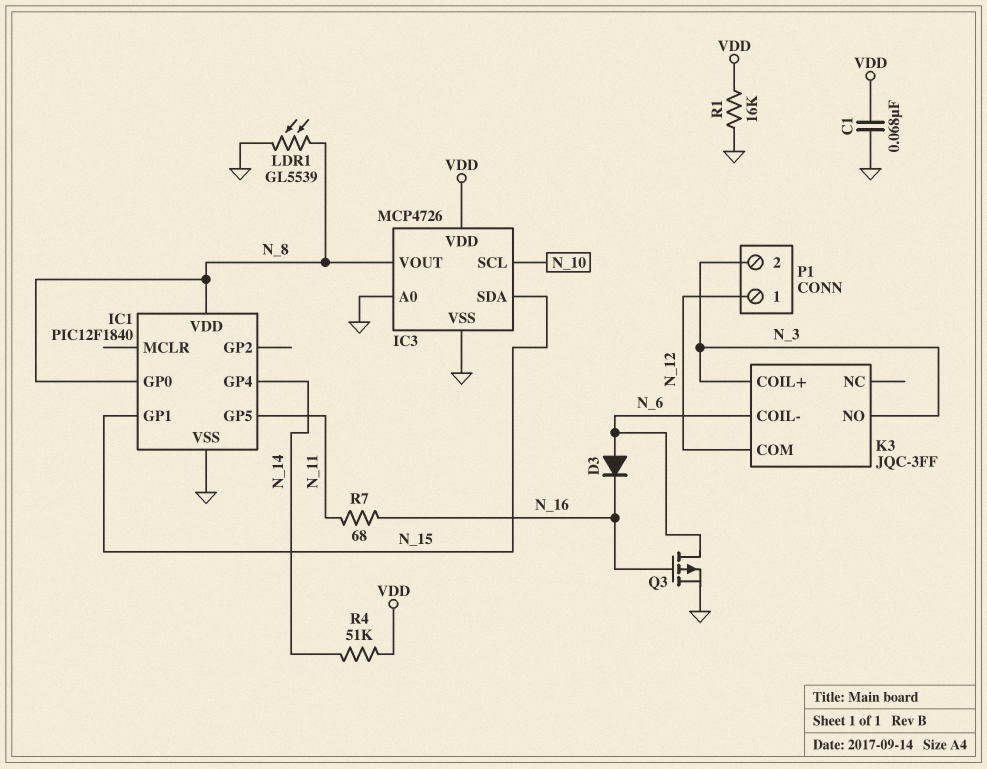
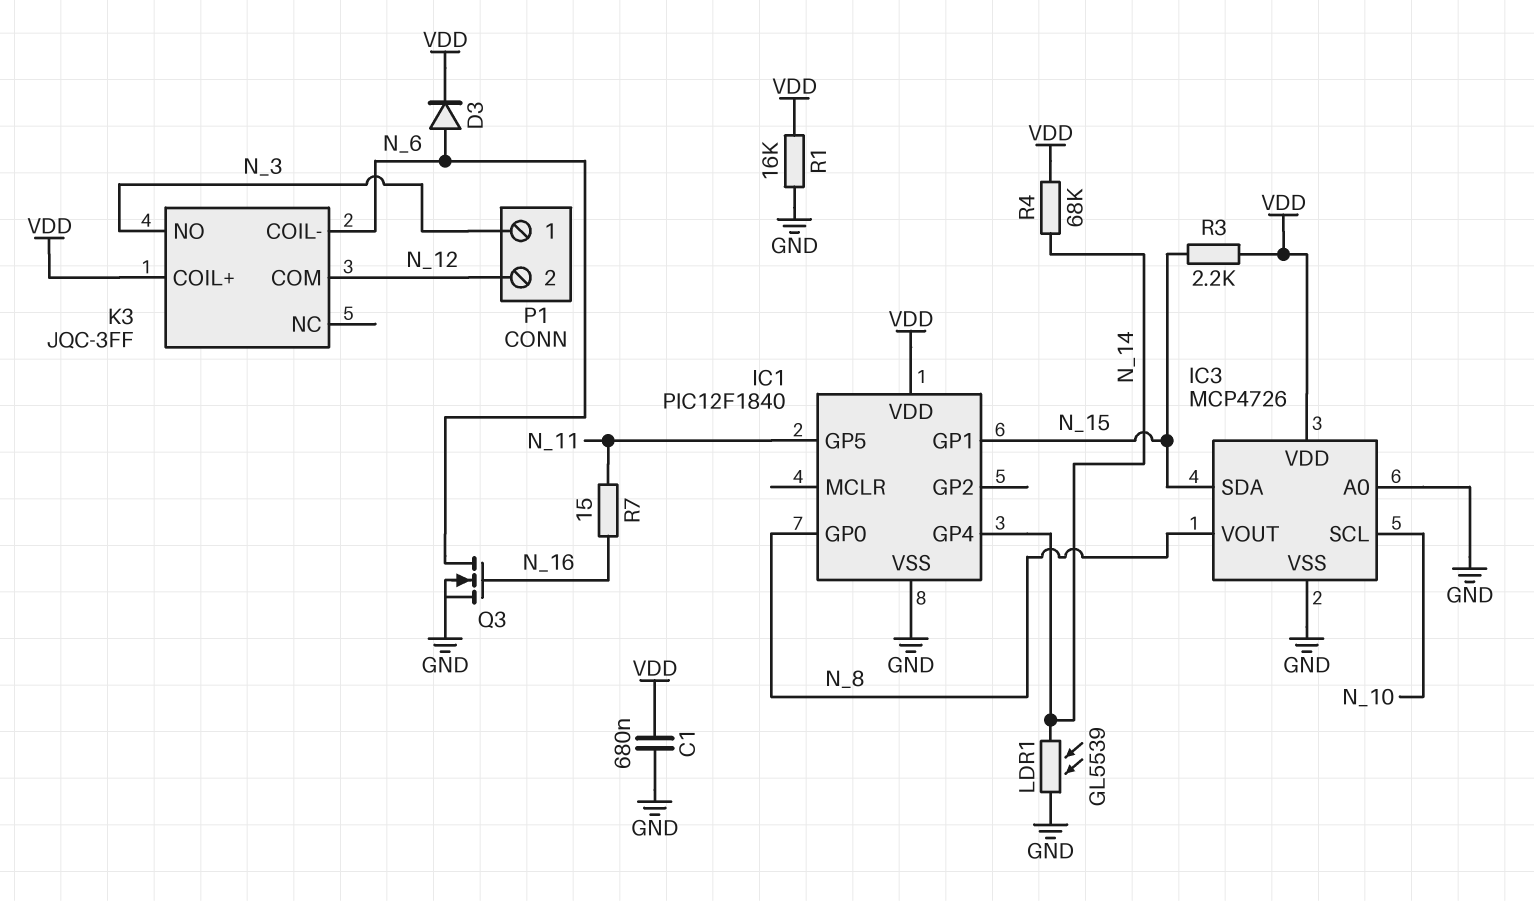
C1: 68nF (GND, VDD) -> 680nF (GND, VDD)
D3: diode (A N_6, K N_16) -> diode (A N_6, K VDD)
IC1 pin VDD: N_8 -> VDD
K3 pin COIL+: N_3 -> VDD
LDR1: GL5539 (GND, N_8) -> GL5539 (GND, N_14)
P1 pin 1: N_12 -> N_3
P1 pin 2: N_3 -> N_12
Q3: PMOS (G N_16, D N_6, S GND) -> NMOS (G N_16, D N_6, S GND)
R3: none -> 2.2k (N_15, VDD)
R4: 51k (N_14, VDD) -> 68k (N_14, VDD)
R7: 68 (N_11, N_16) -> 15 (N_11, N_16)

